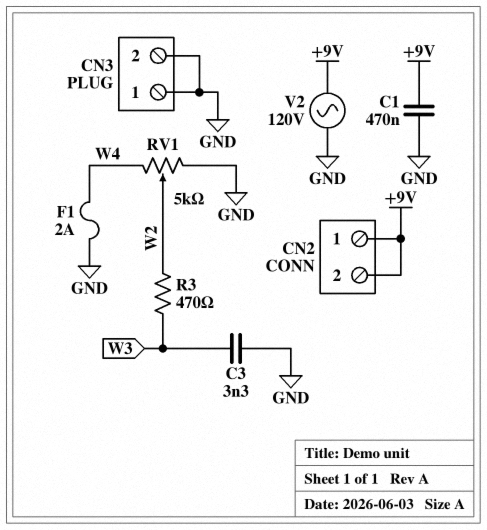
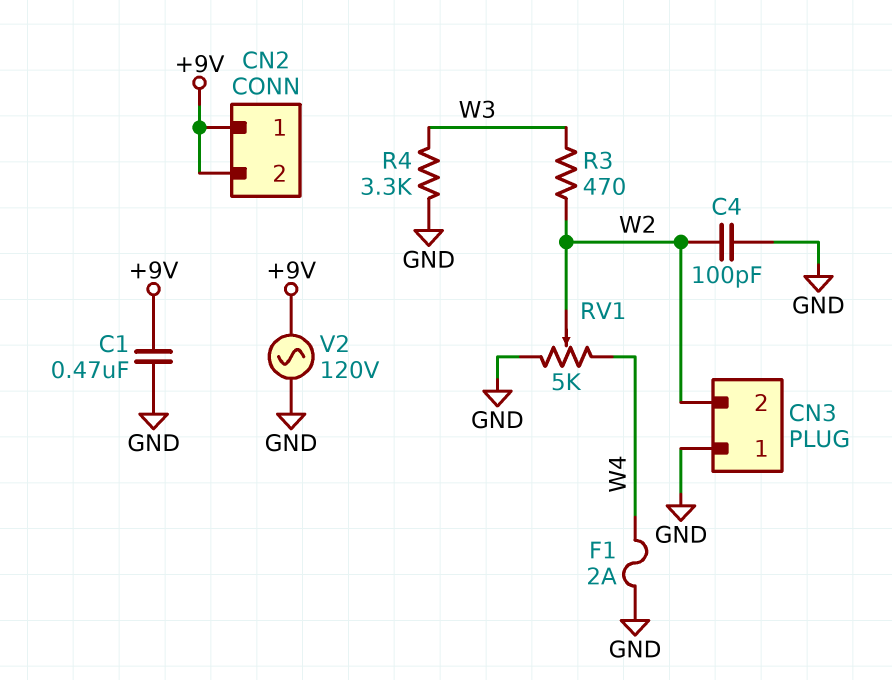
C3: 3.3nF (GND, W3) -> none
C4: none -> 100pF (GND, W2)
CN3 pin 2: GND -> W2
R4: none -> 3.3k (GND, W3)

